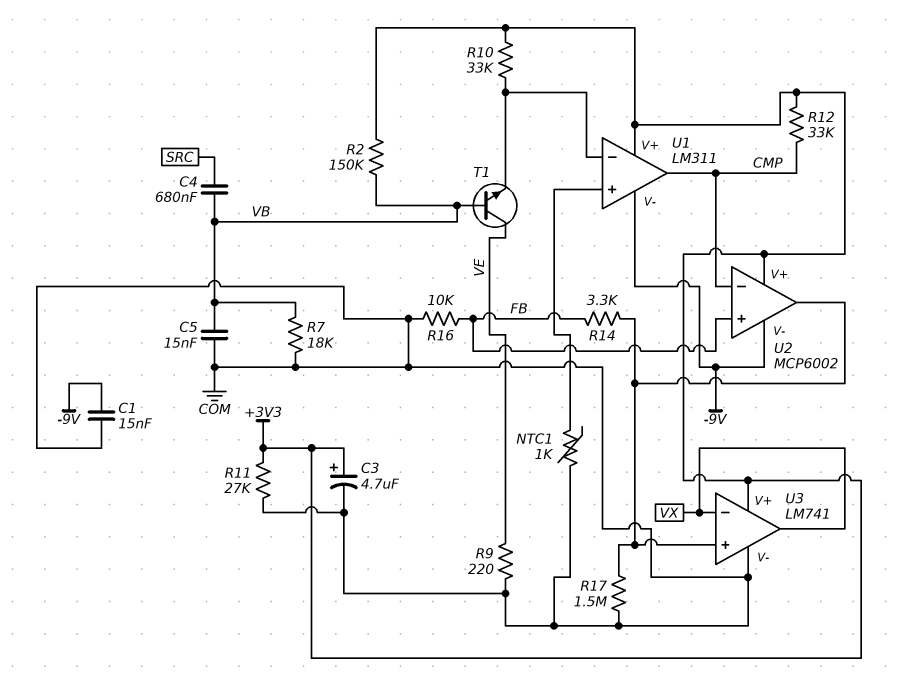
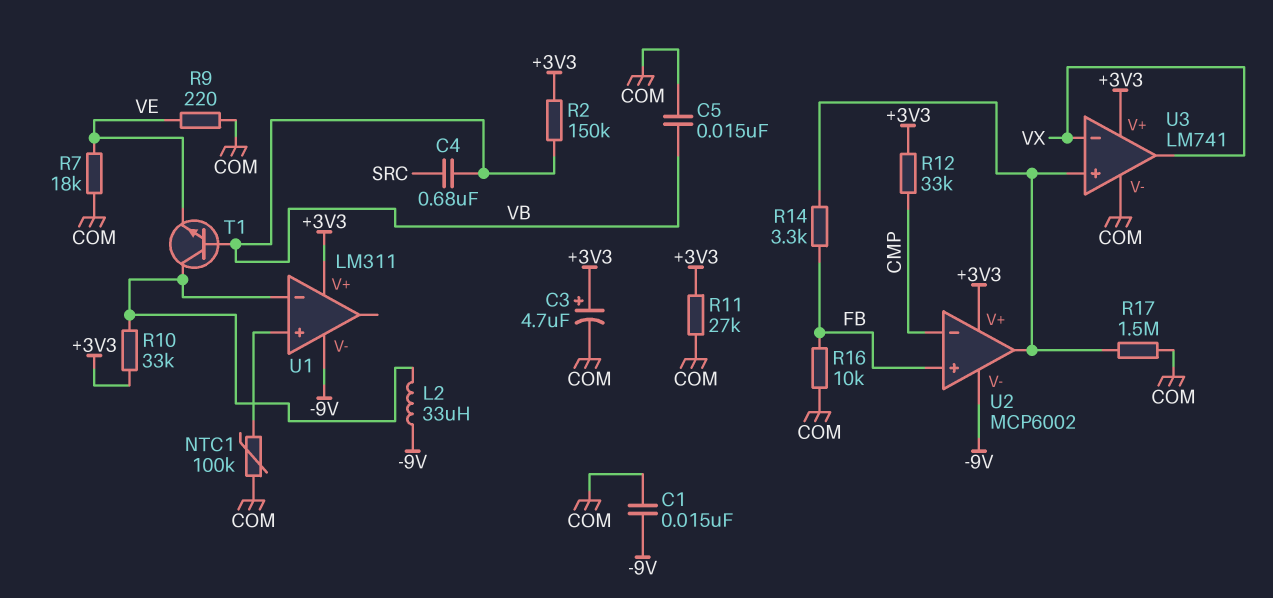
L2: none -> 33uH (-9V, U1/in-)
NTC1: 1k (COM, U1/in+) -> 100k (COM, U1/in+)
R7: 18k (COM, VB) -> 18k (COM, VE)
T1: NPN (B VB, C VE, E U1/in-) -> NPN (B VB, C U1/in-, E VE)
U1 pin out: CMP -> none

